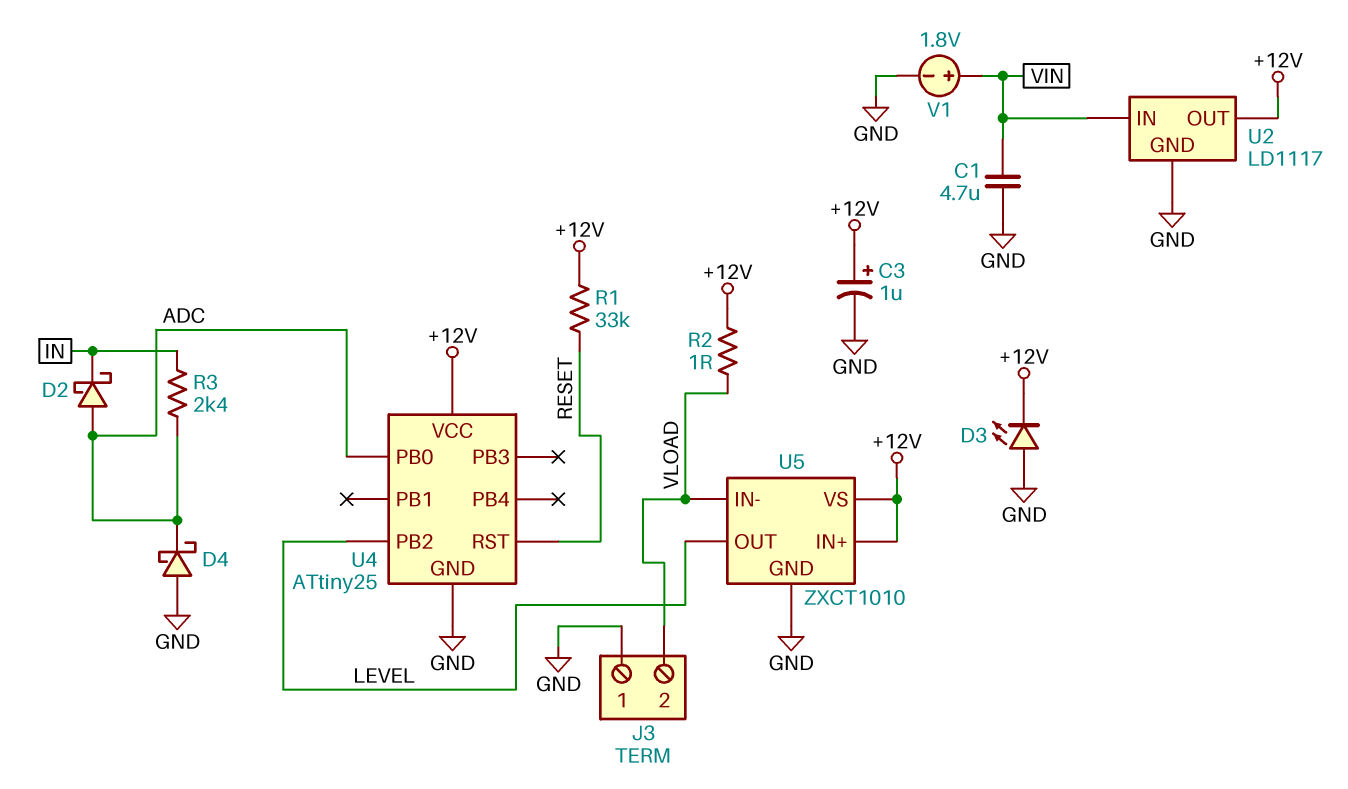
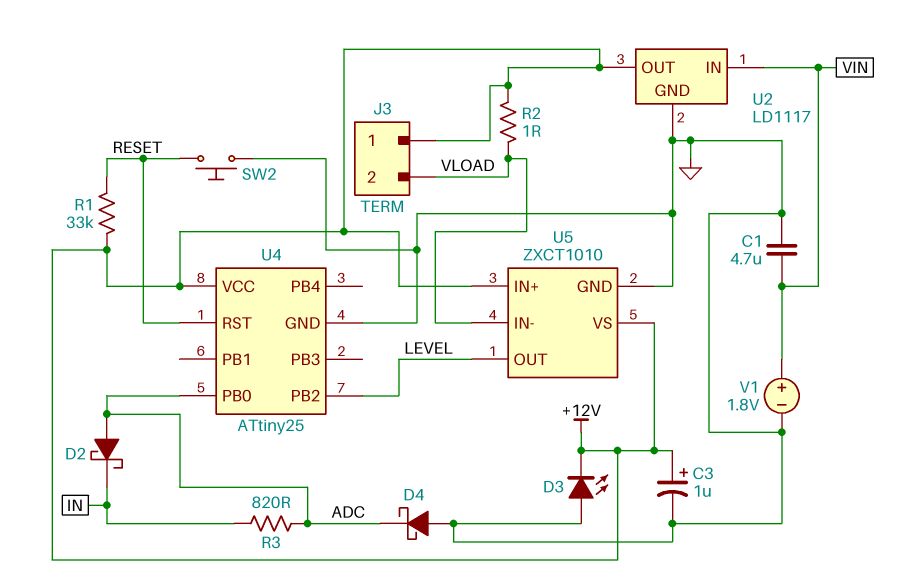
J3 pin 1: GND -> +12V
R3: 2.4k (ADC, IN) -> 820 (ADC, IN)
SW2: none -> button (GND, RESET)

